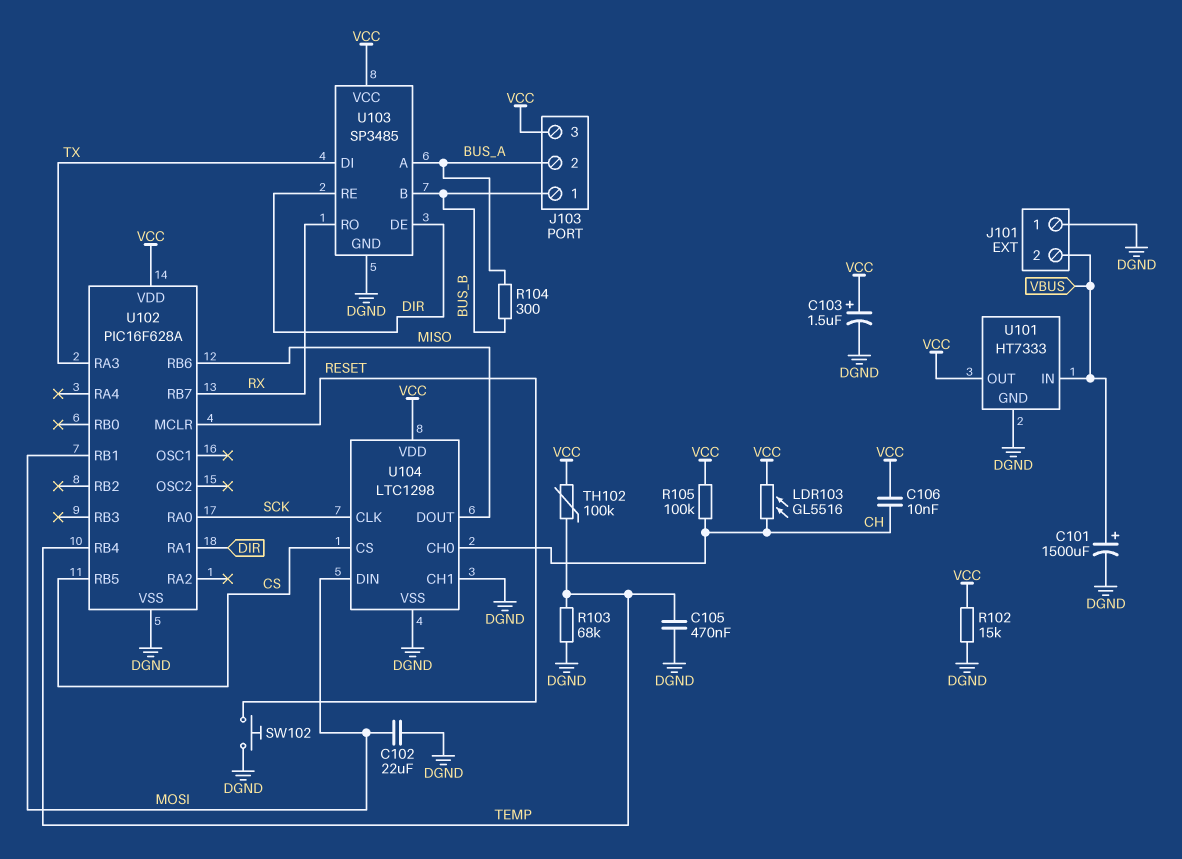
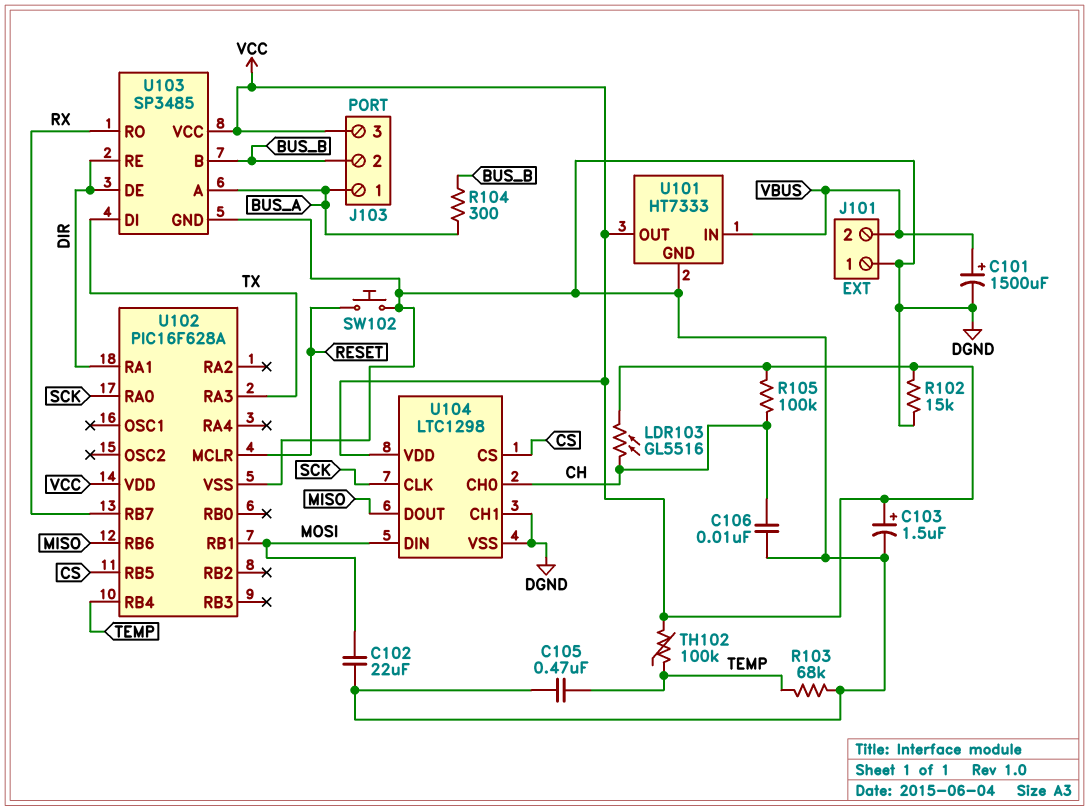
C106: 10nF (CH, VCC) -> 10nF (CH, DGND)
J103 pin 1: BUS_B -> BUS_A
J103 pin 2: BUS_A -> BUS_B

